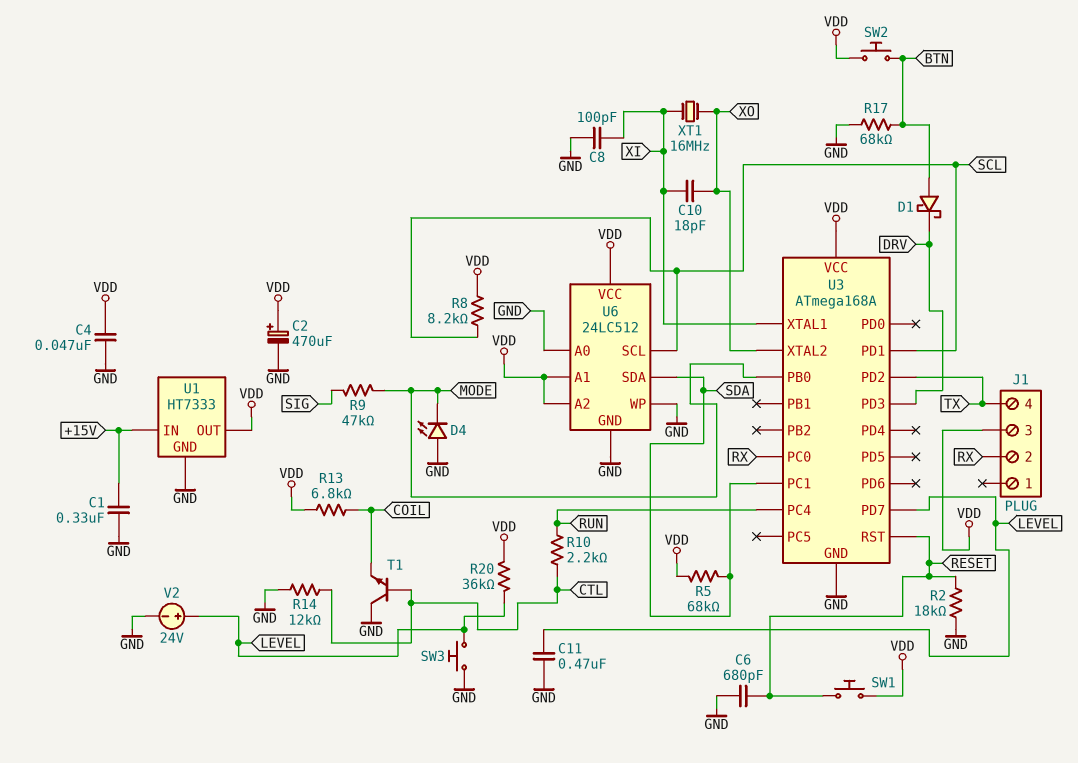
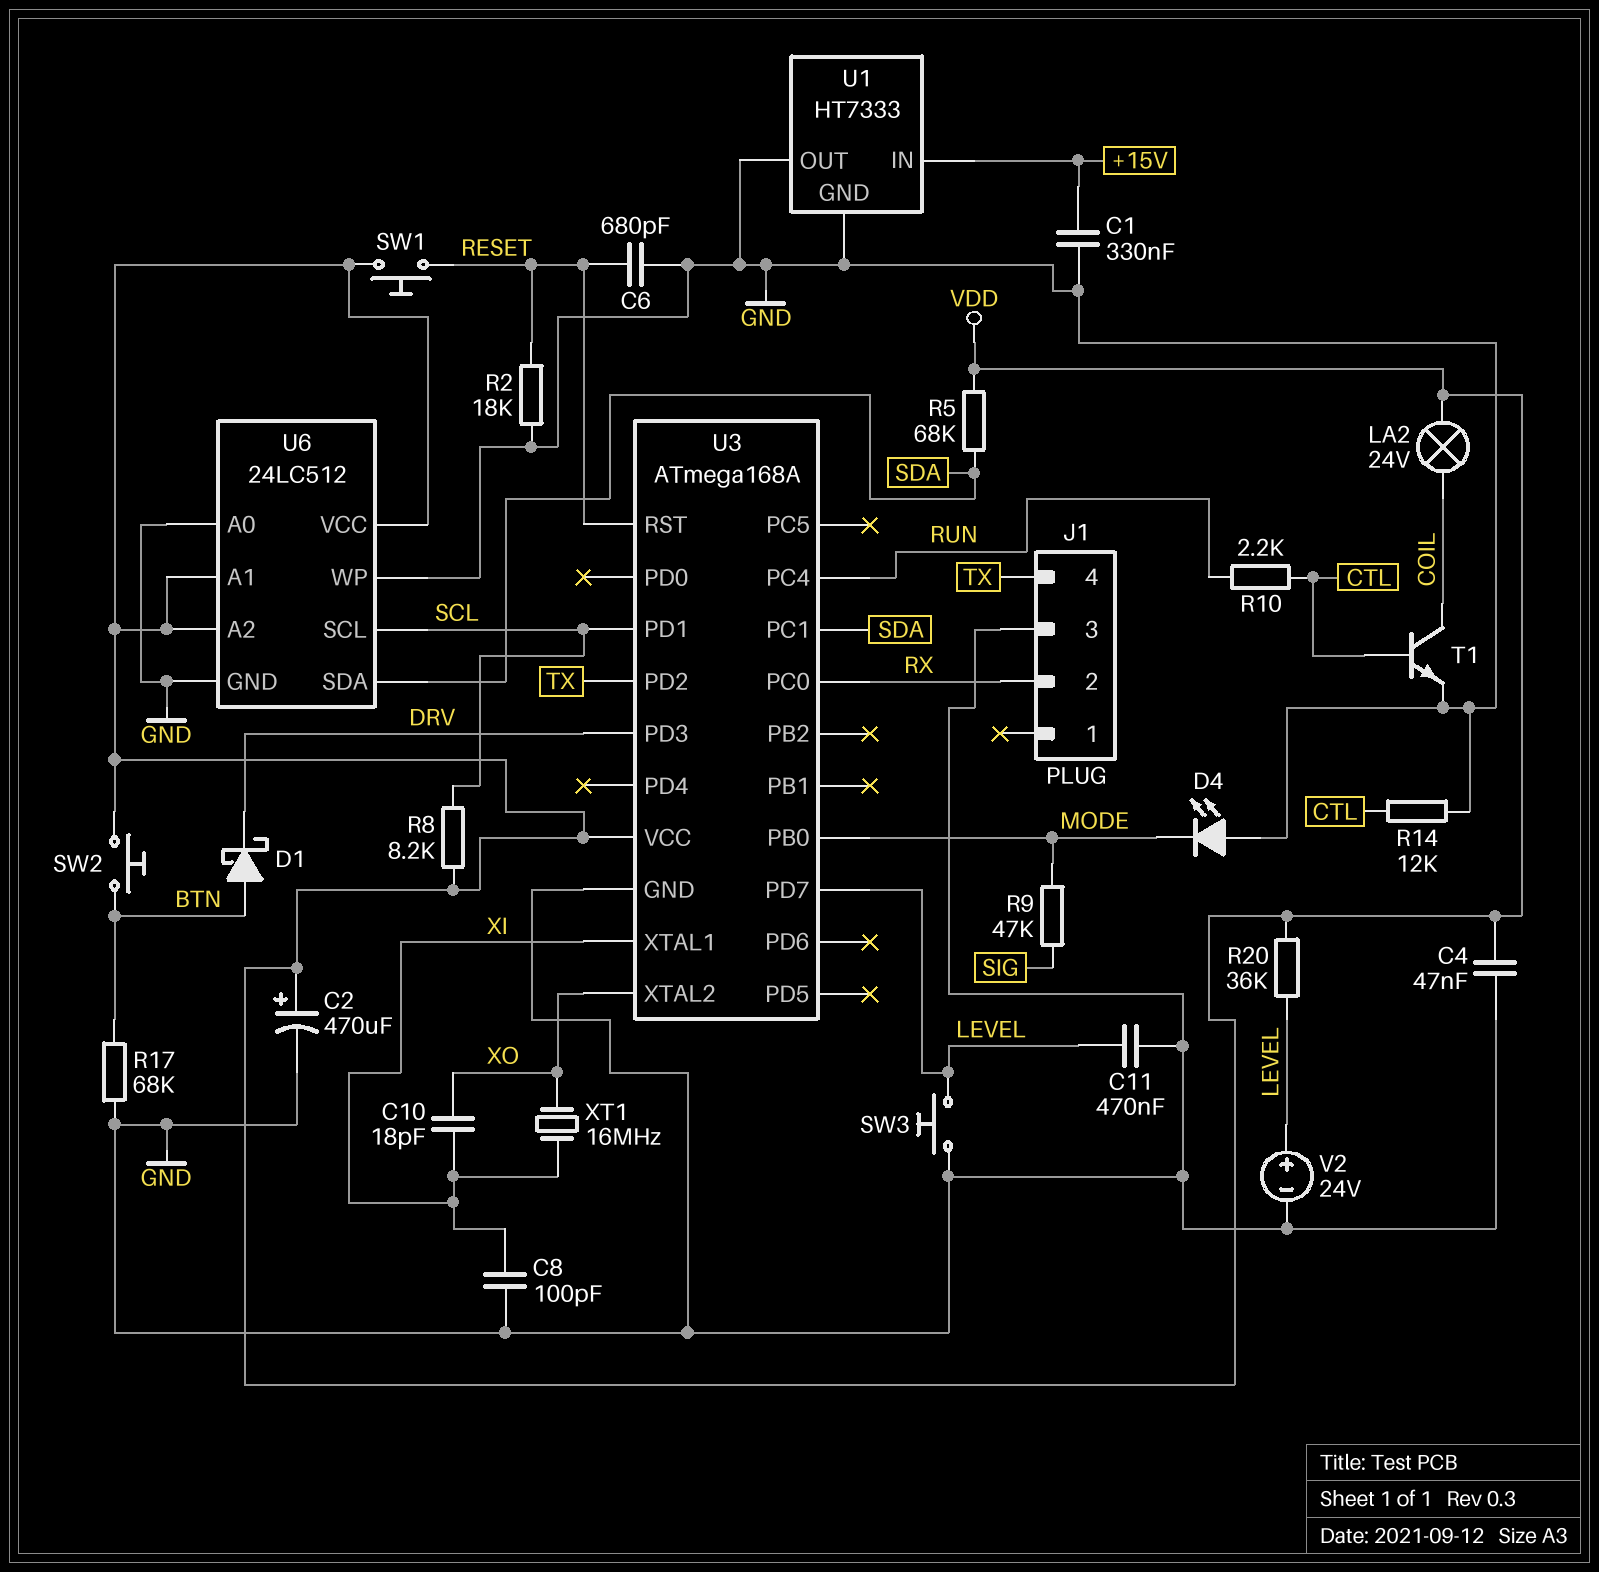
J1 pin 3: VDD -> GND
LA2: none -> lamp 24V (COIL, VDD)
R13: 6.8k (COIL, VDD) -> none
T1: NPN (B CTL, C GND, E COIL) -> NPN (B CTL, C COIL, E GND)
U1 pin OUT: VDD -> GND

